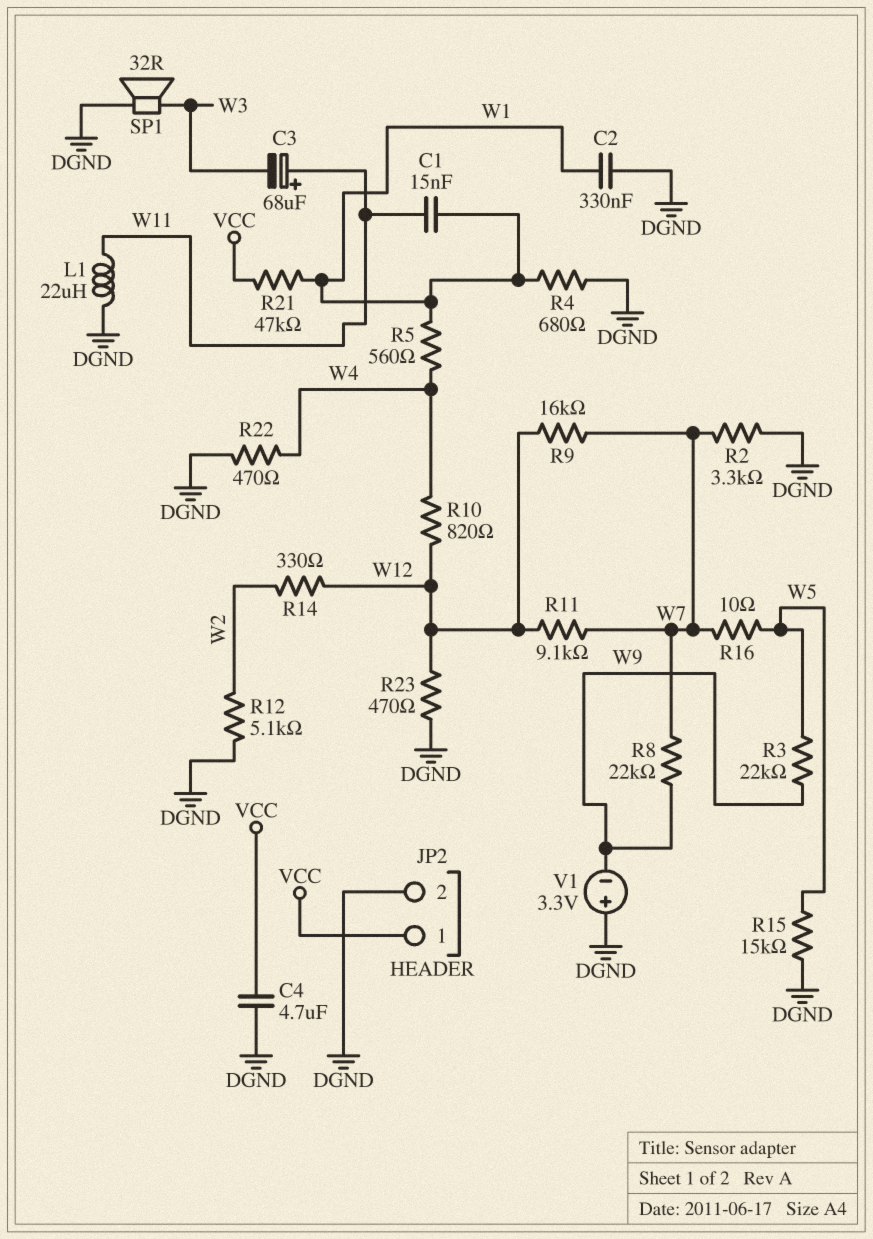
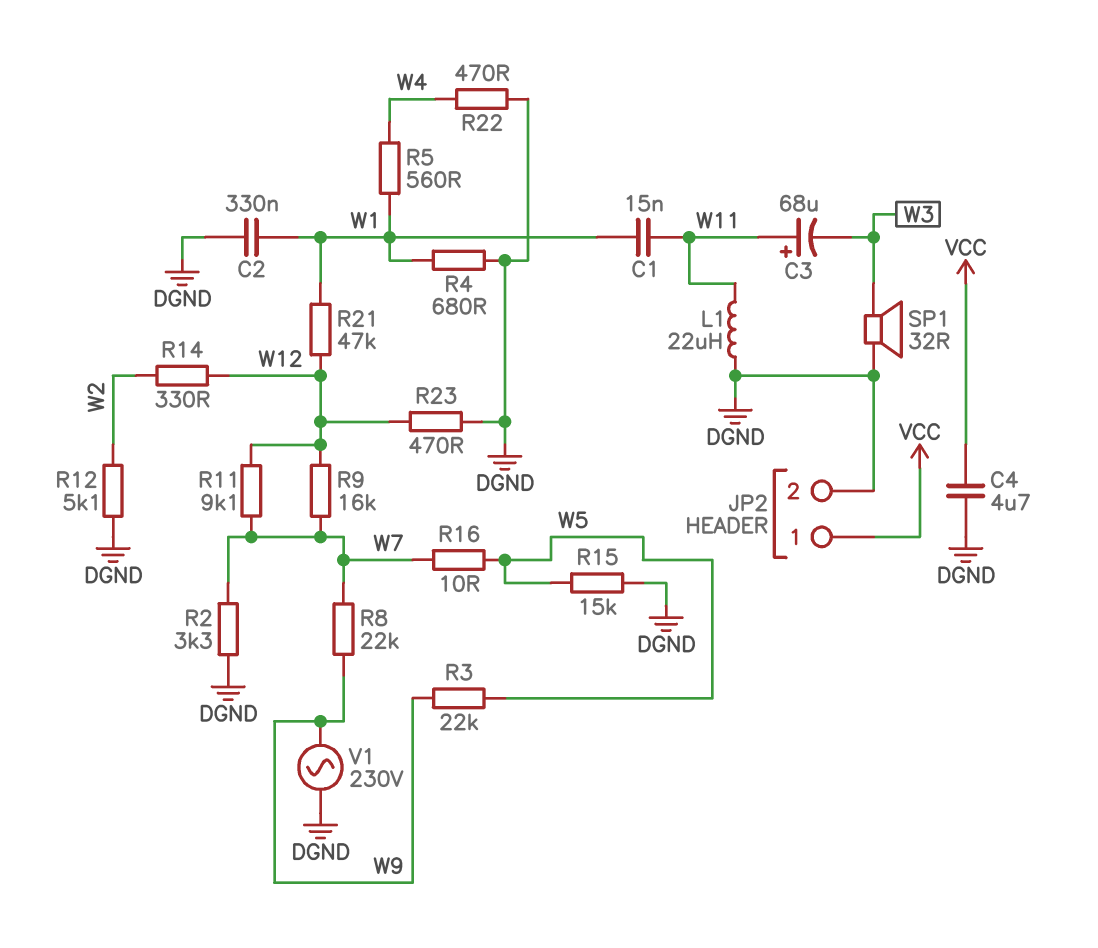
R10: 820 (W4, W12) -> none
R21: 47k (VCC, W1) -> 47k (W1, W12)
V1: 3.3V (plus DGND, minus W9) -> AC 230V (DGND, W9)

